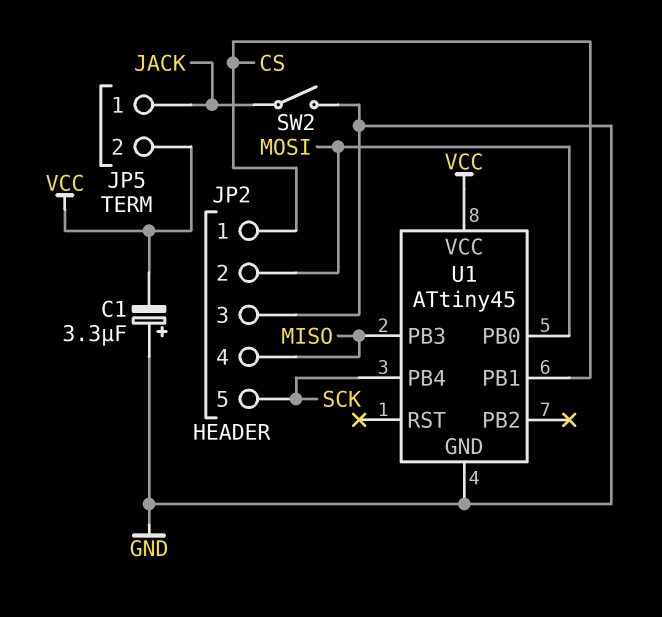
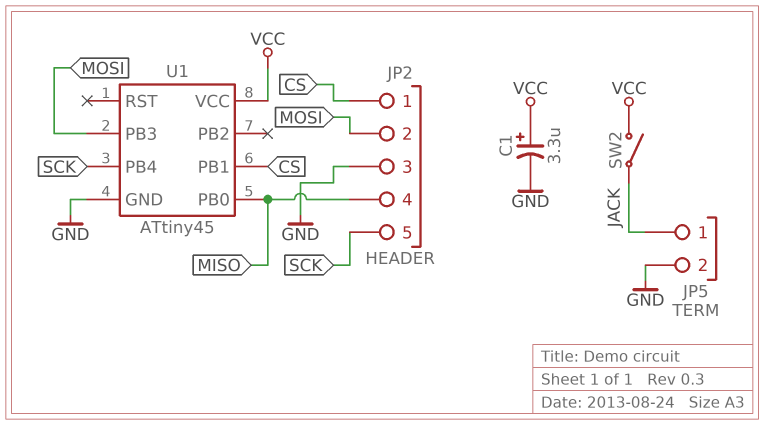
C1: 3.3uF (plus GND, minus VCC) -> 3.3uF (plus VCC, minus GND)
JP5 pin 2: VCC -> GND
SW2: switch (GND, JACK) -> switch (JACK, VCC)
U1 pin PB0: MOSI -> MISO
U1 pin PB3: MISO -> MOSI

